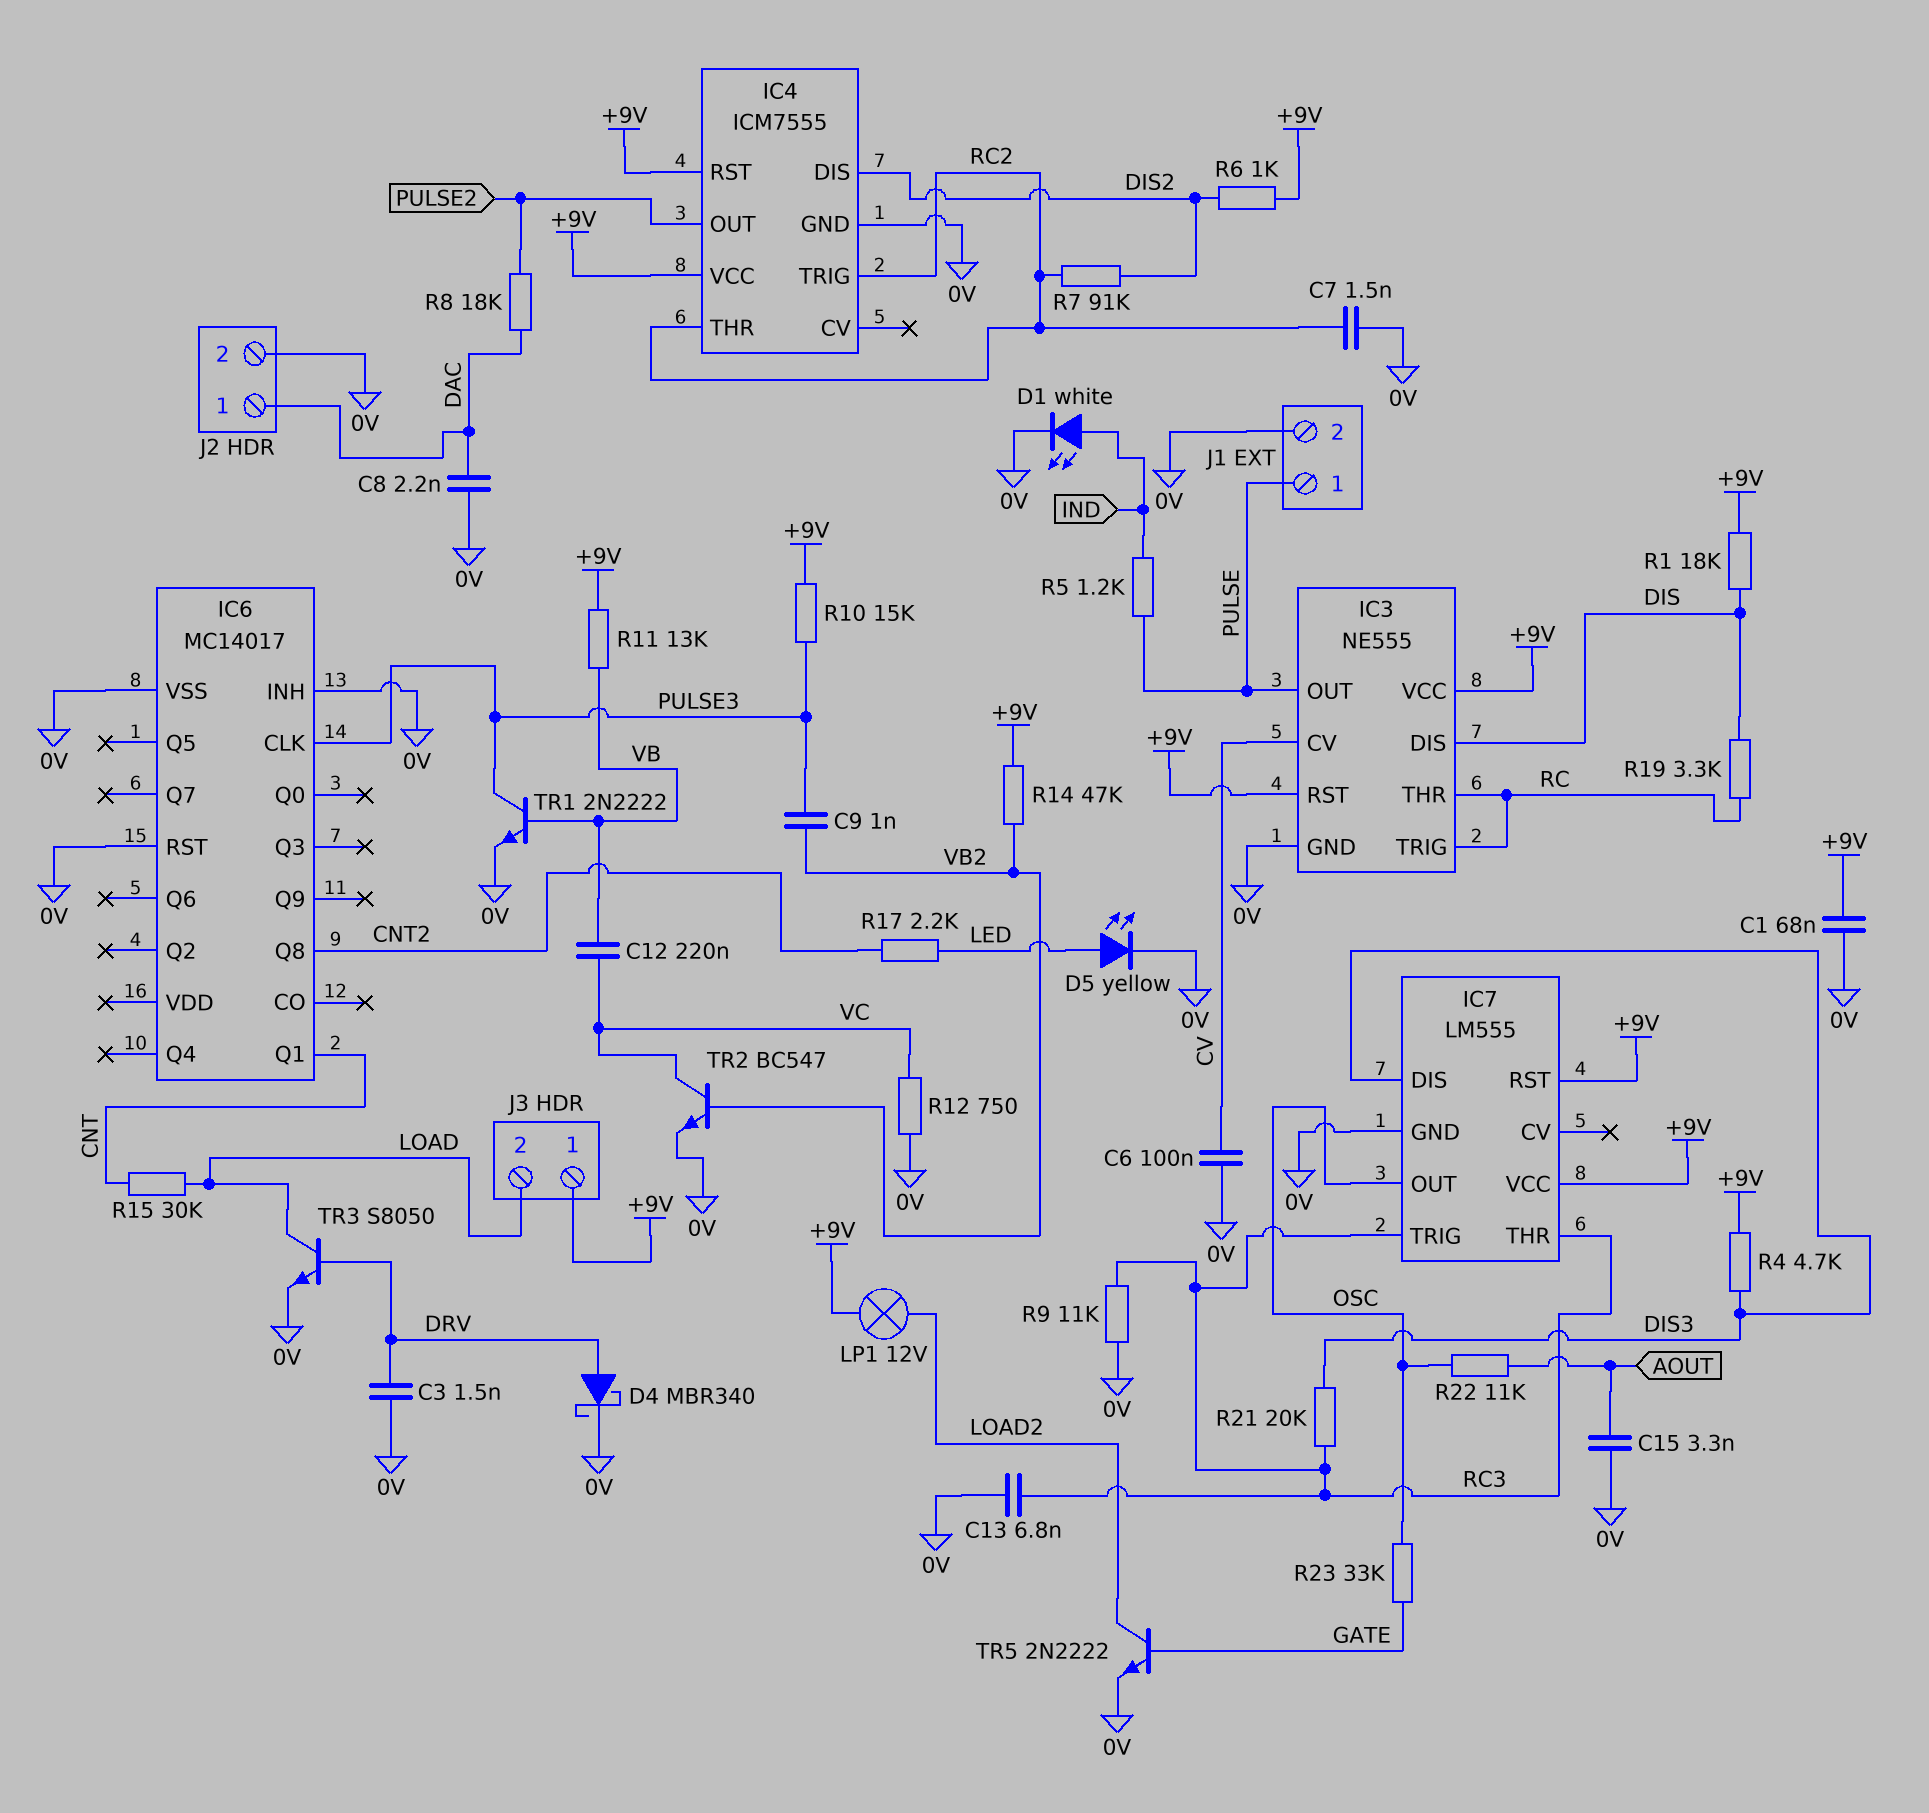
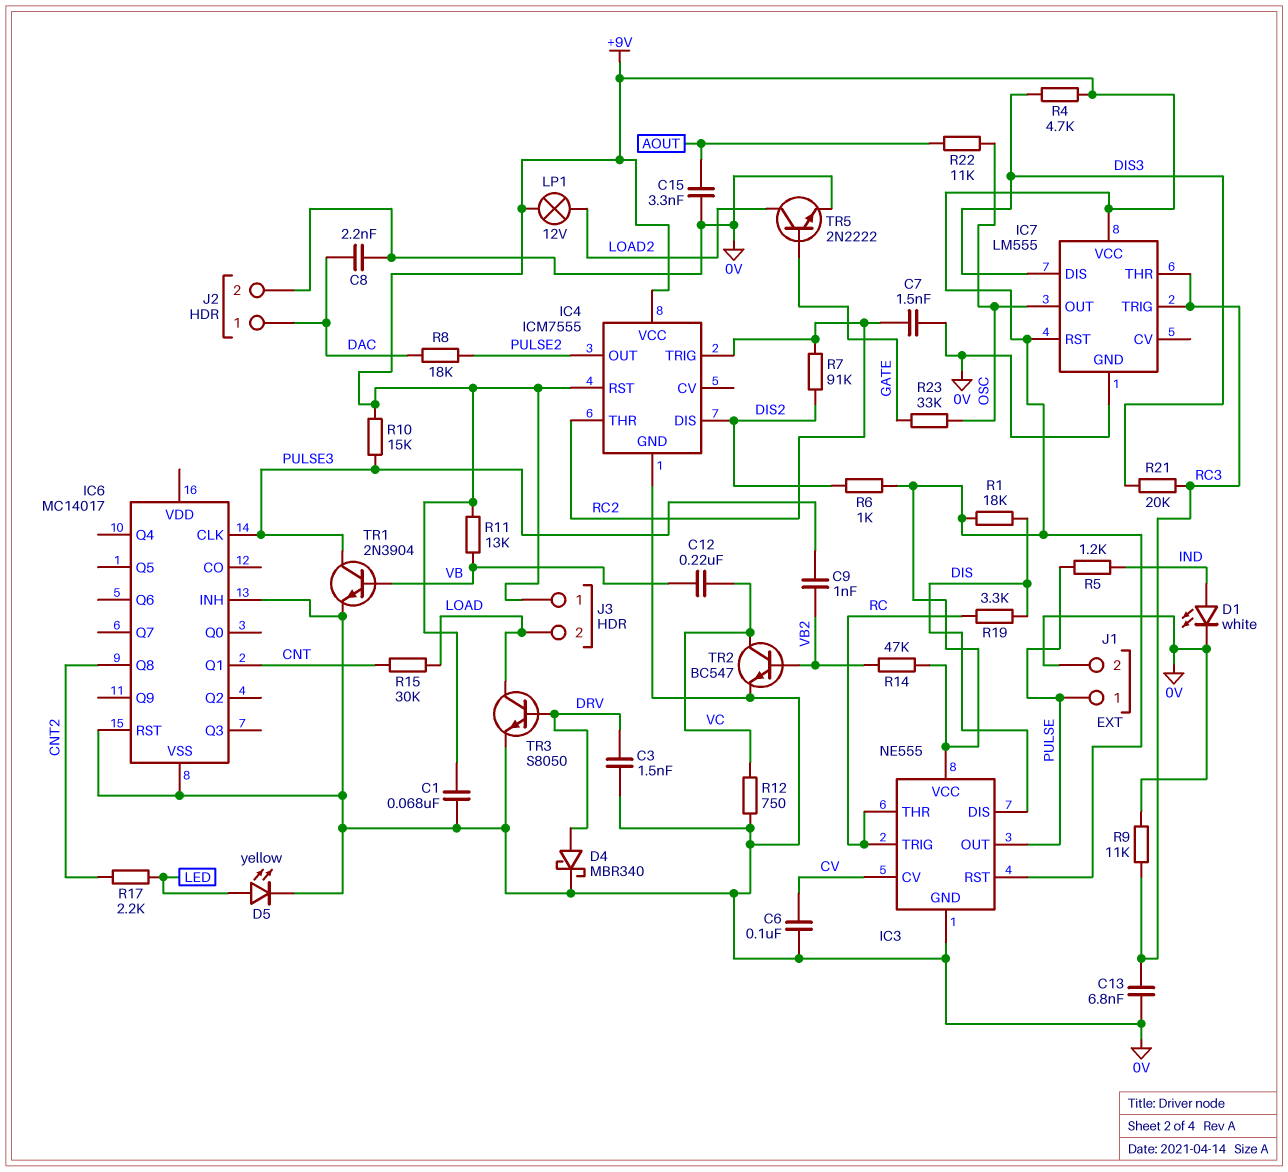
TR1: NPN 2N2222 (B VB, C PULSE3, E 0V) -> NPN 2N3904 (B VB, C PULSE3, E 0V)

